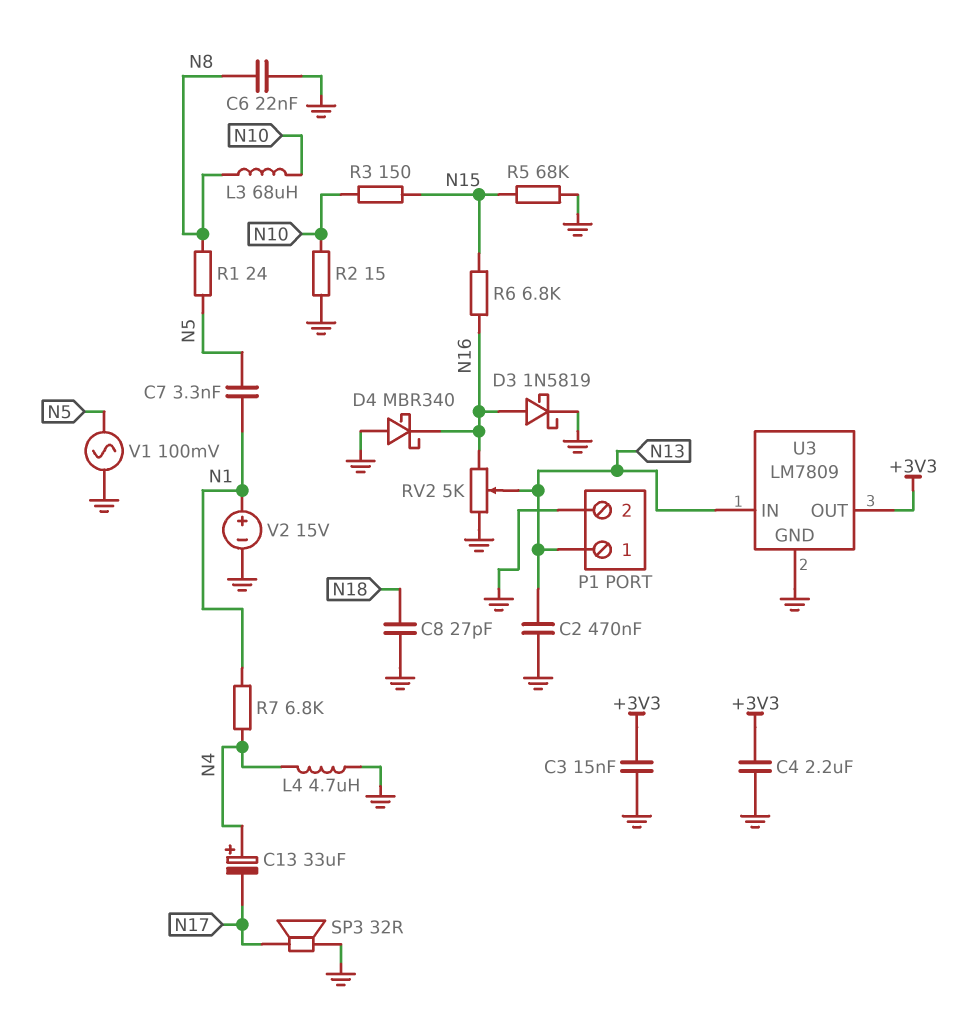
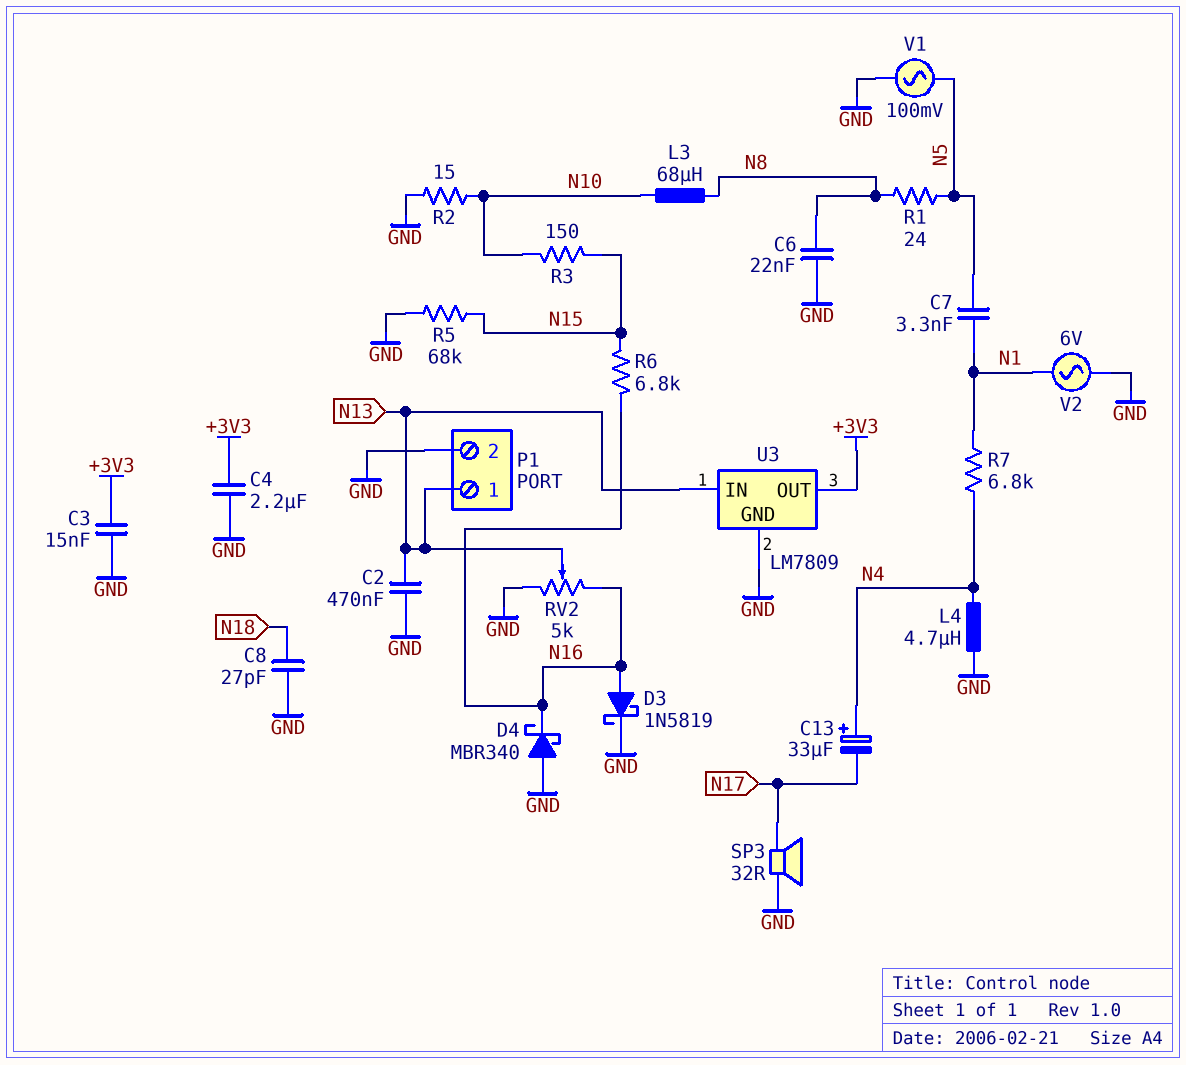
V2: 15V (plus N1, minus GND) -> AC 6V (GND, N1)

